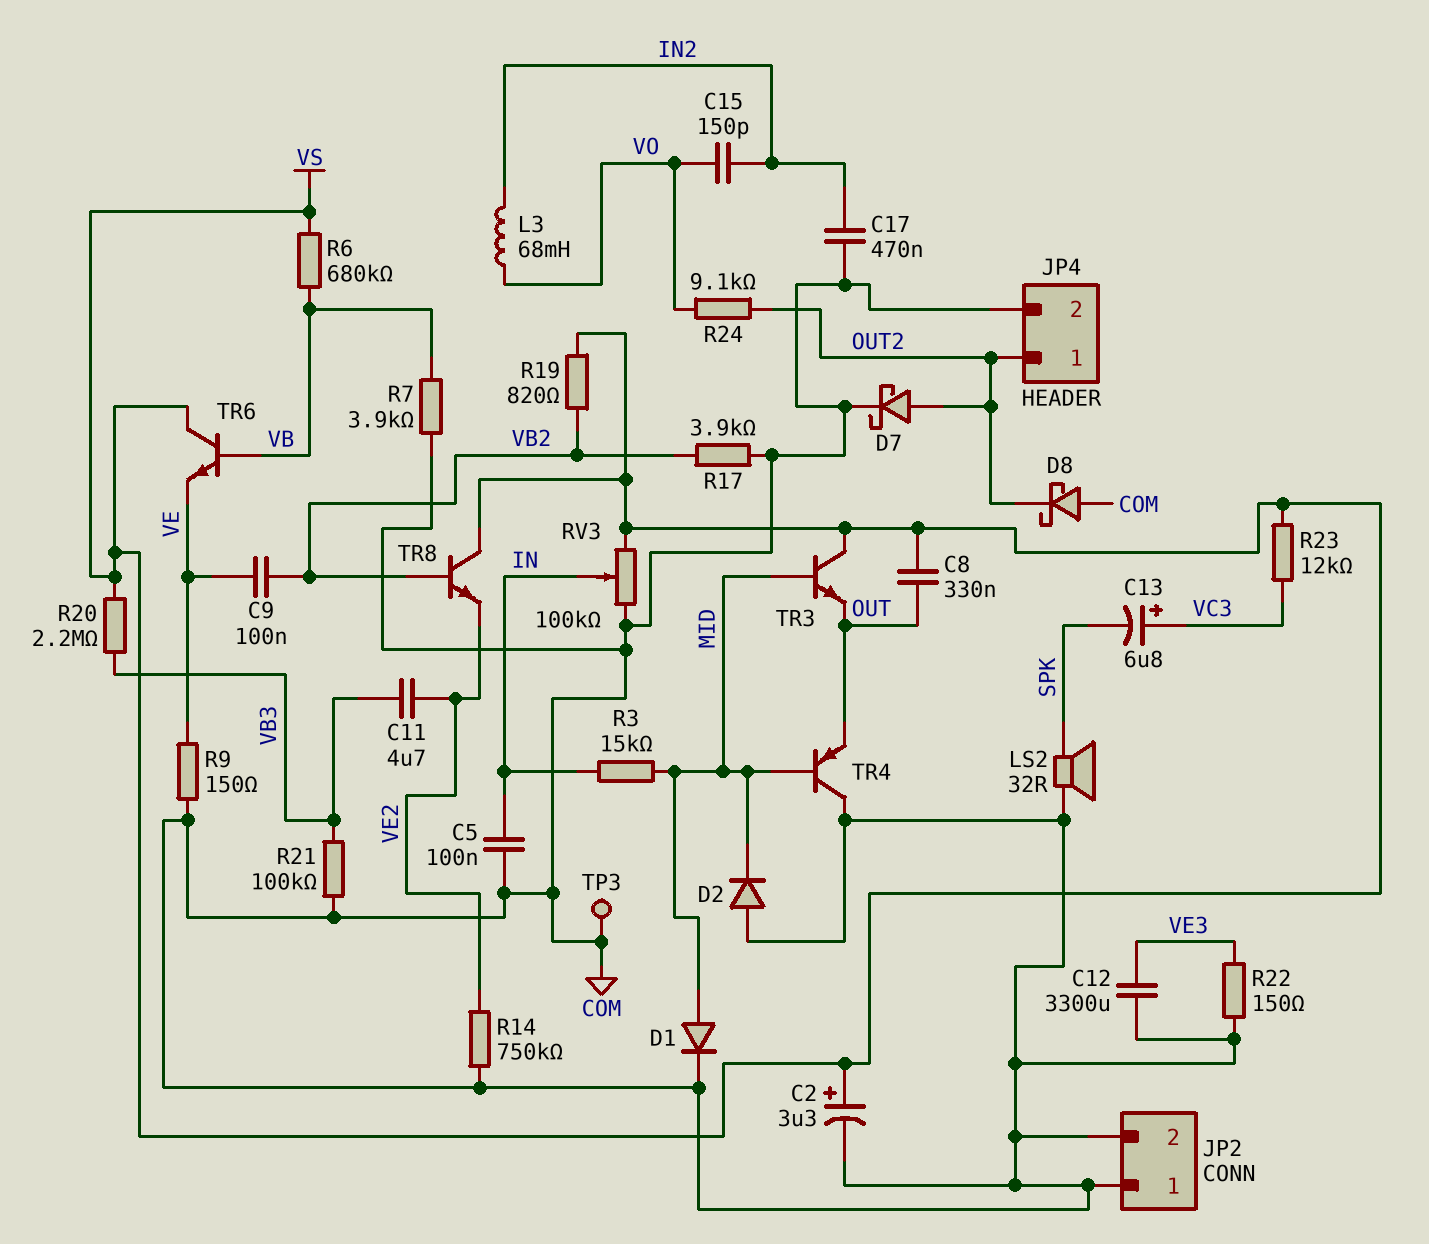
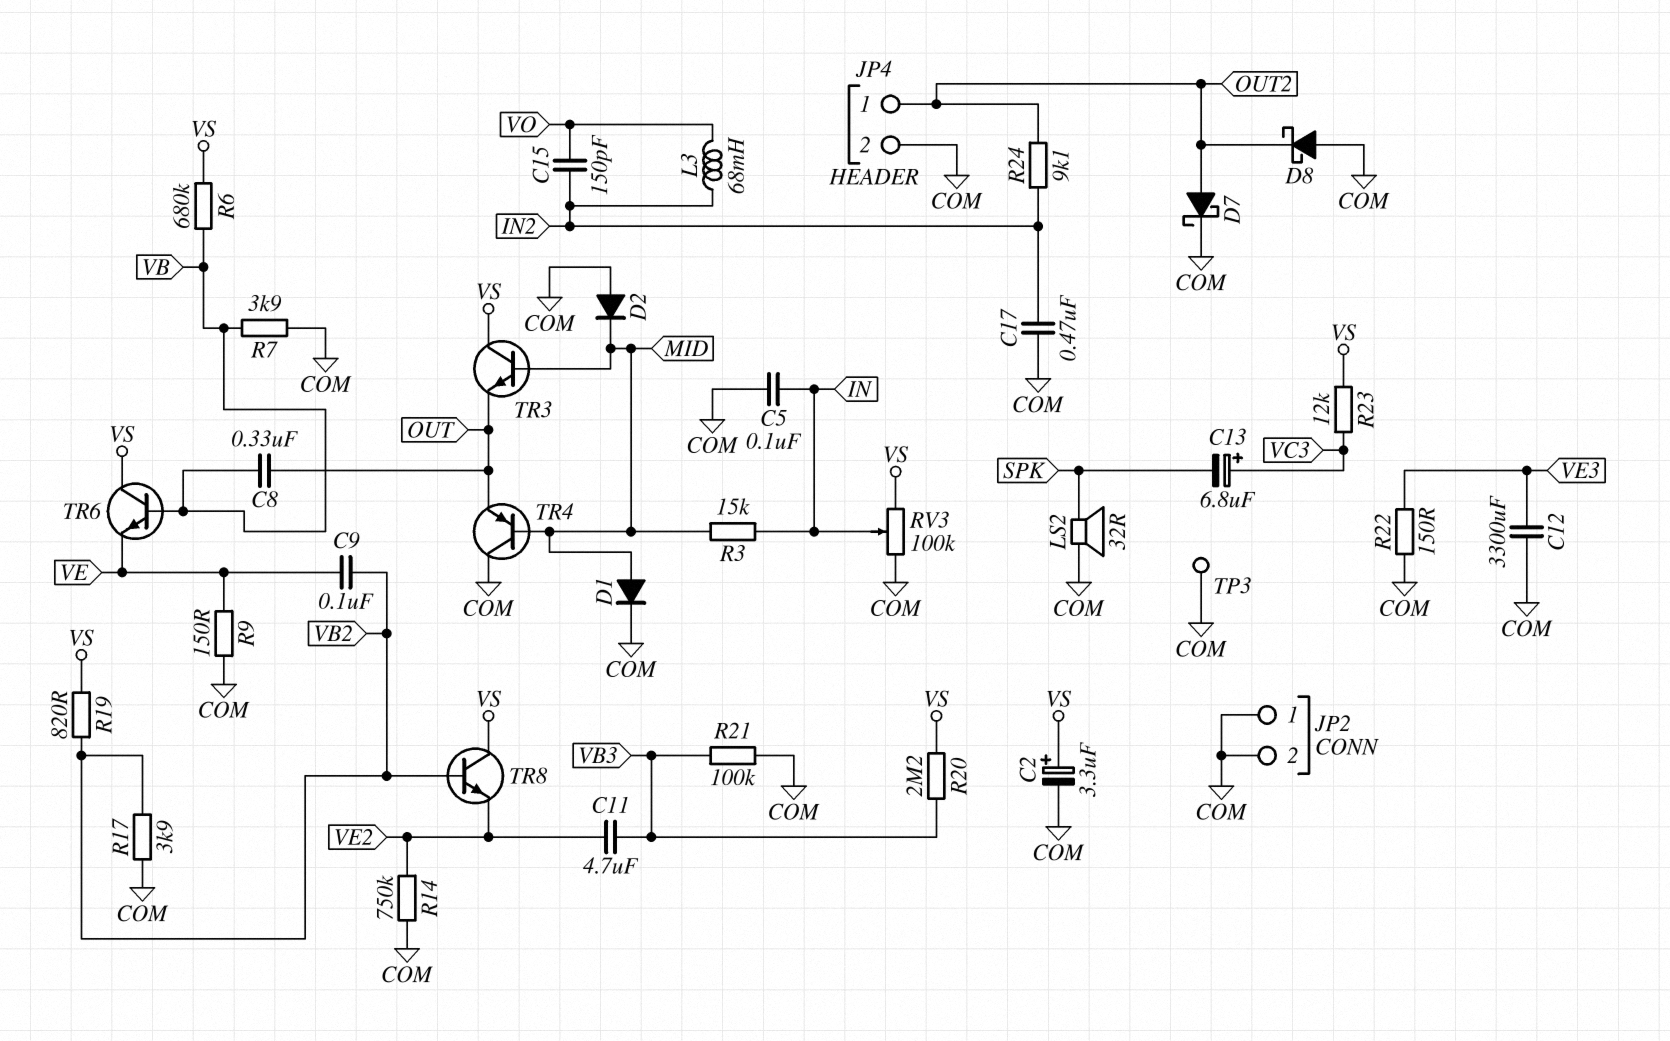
C8: 330nF (OUT, VS) -> 330nF (OUT, VB)
R24: 9.1k (OUT2, VO) -> 9.1k (IN2, OUT2)

